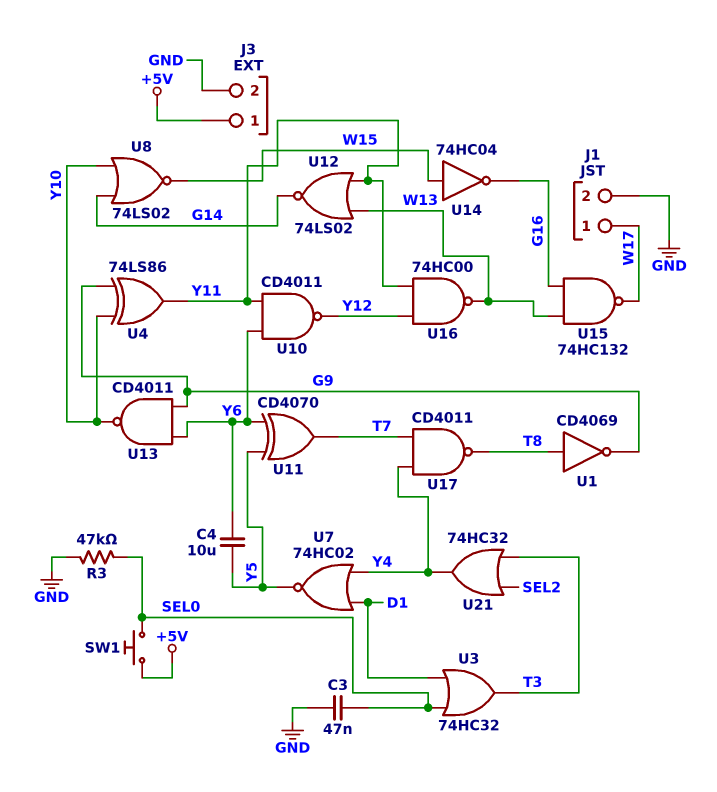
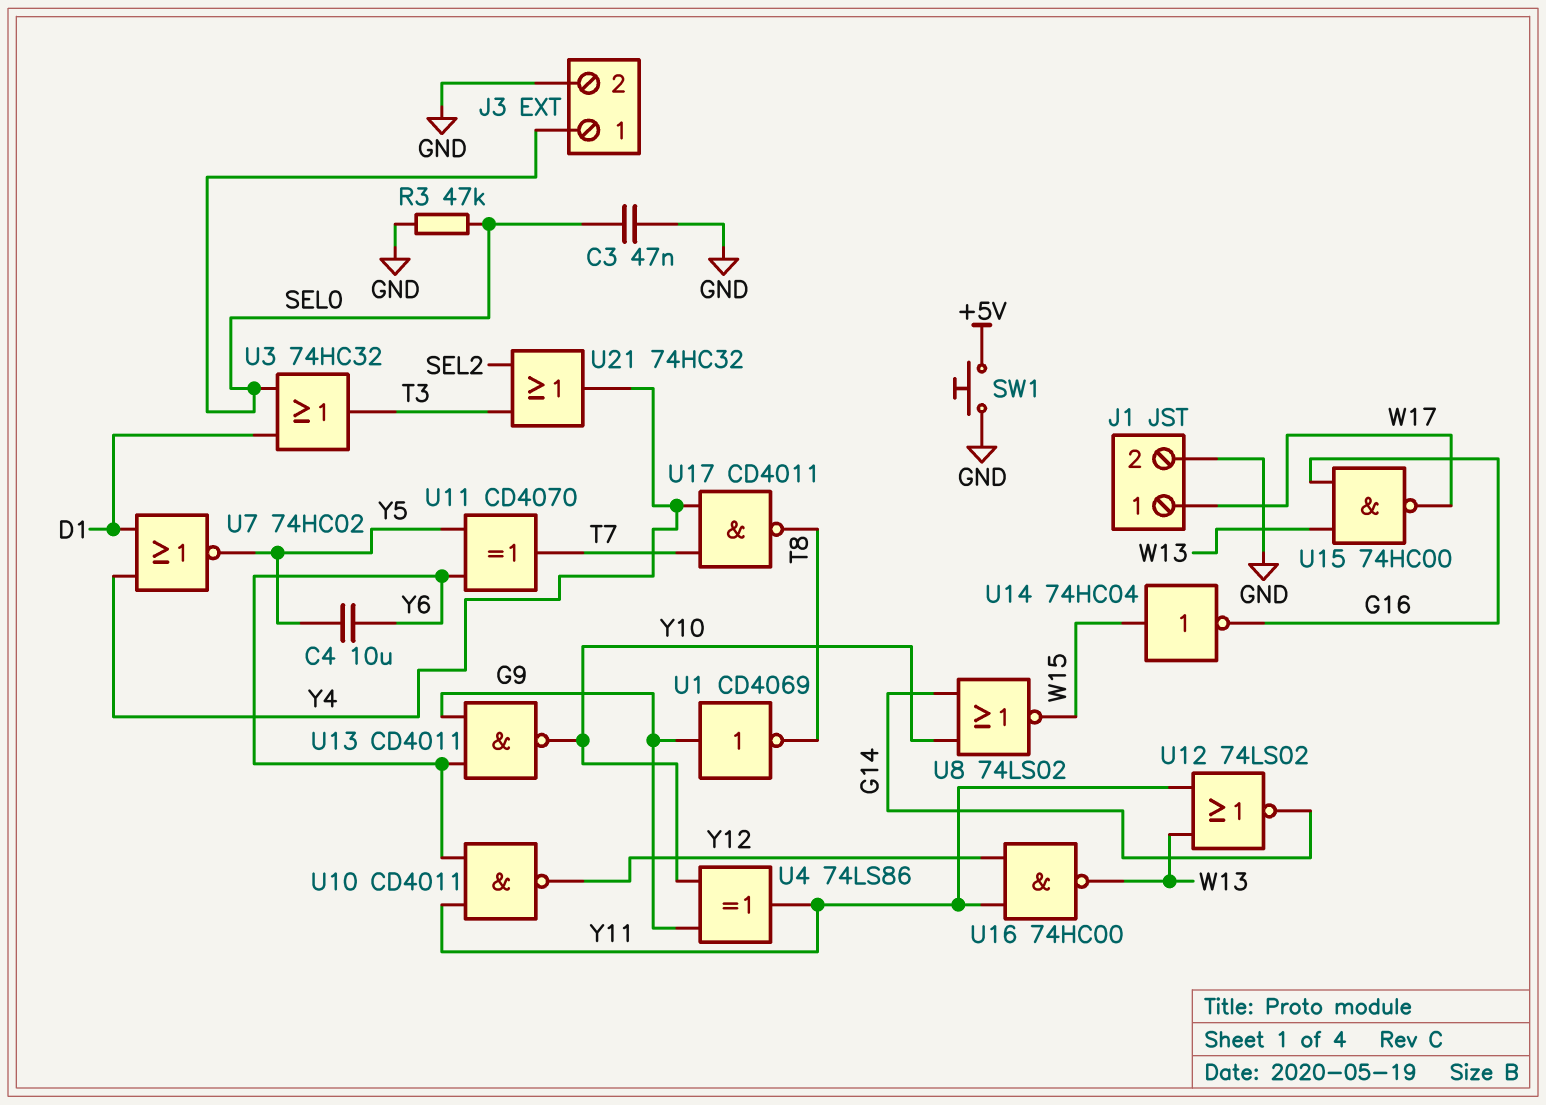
J3 pin 1: +5V -> SEL0
SW1: button (+5V, SEL0) -> button (+5V, GND)
U1: NOT CD4069 (in T8, out G9) -> NOT CD4069 (in G9, out T8)
U15: NAND 74HC132 (in G16, in W13, out W17) -> NAND 74HC00 (in G16, in W13, out W17)

